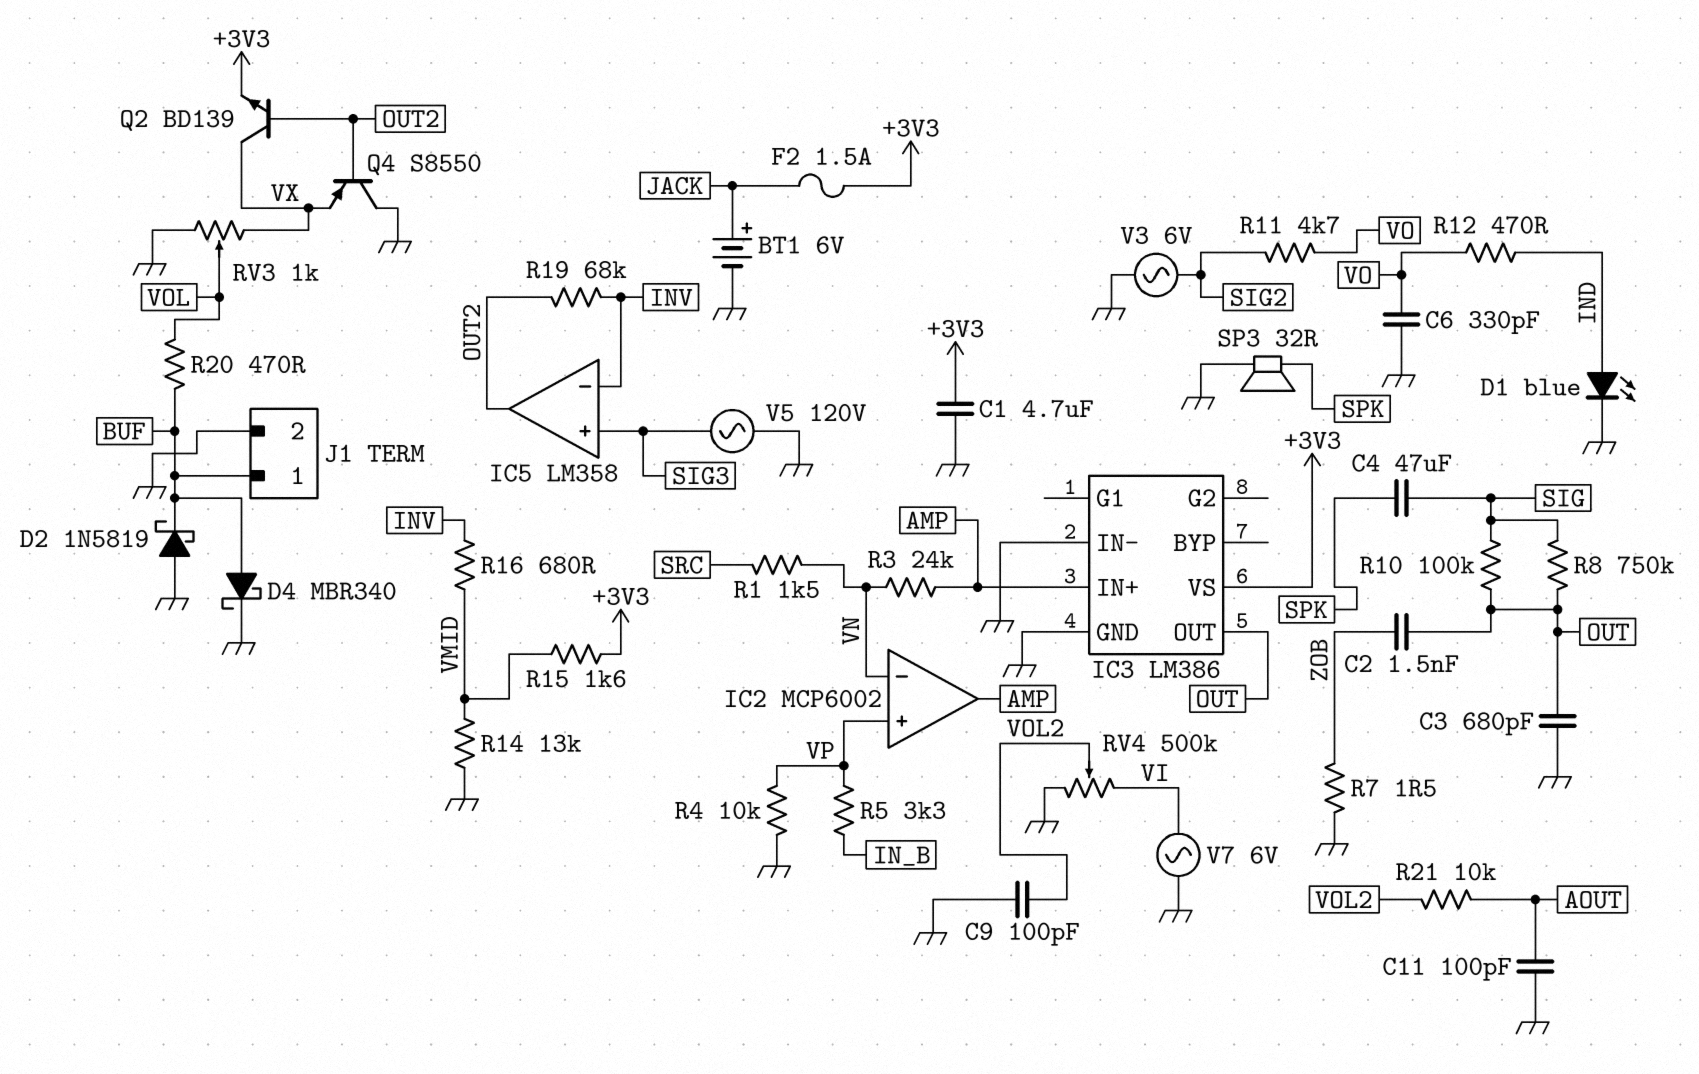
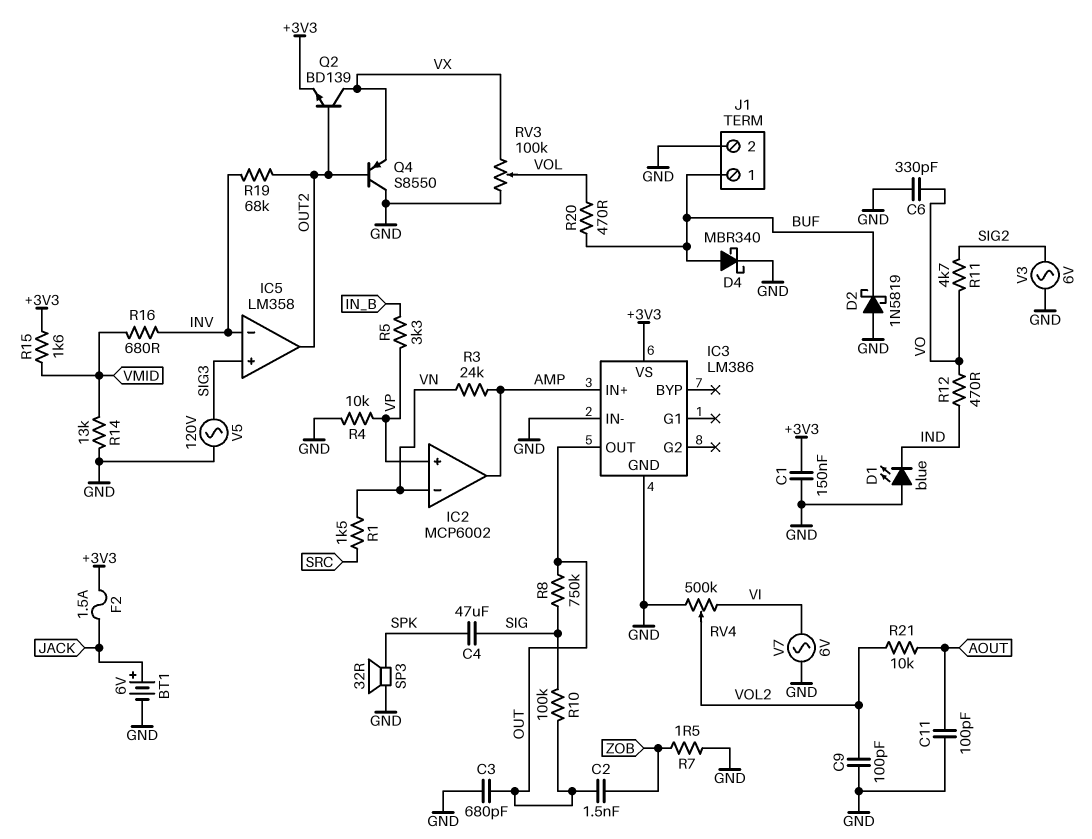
C1: 4.7uF (+3V3, GND) -> 150nF (+3V3, GND)
D1: LED blue (A IND, K GND) -> LED blue (A GND, K IND)
RV3: 1k (GND, VX, wiper VOL) -> 100k (GND, VX, wiper VOL)

